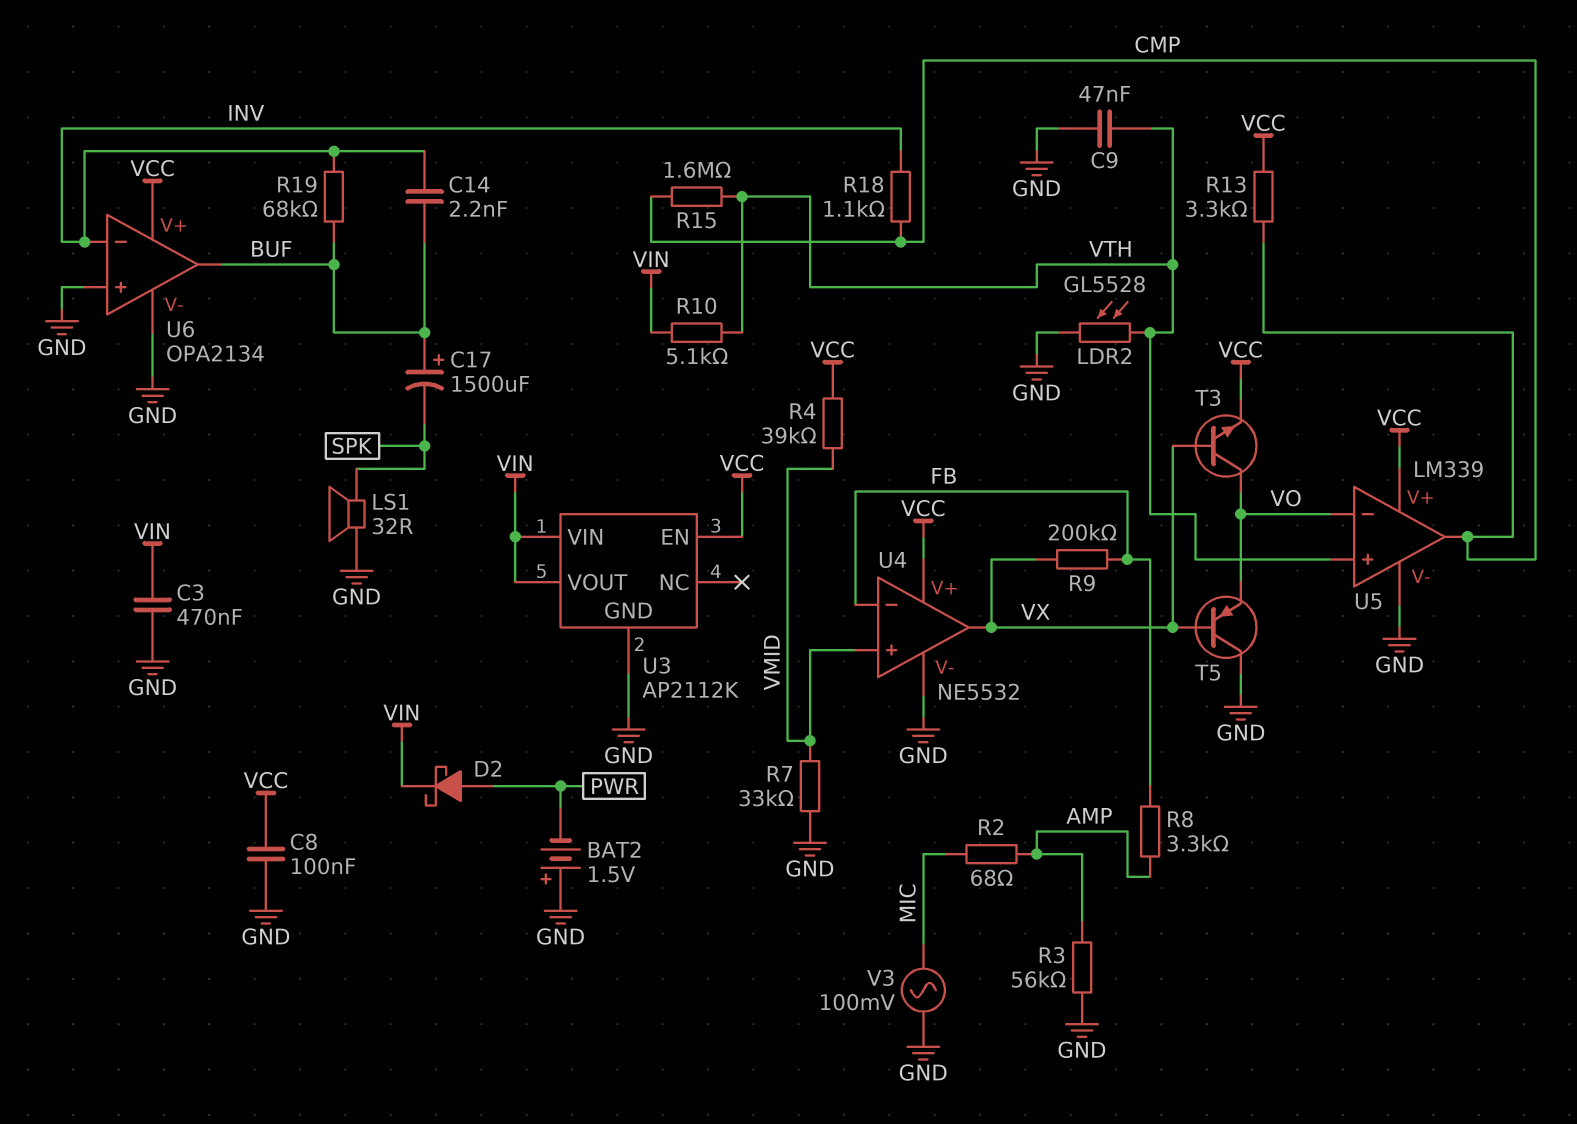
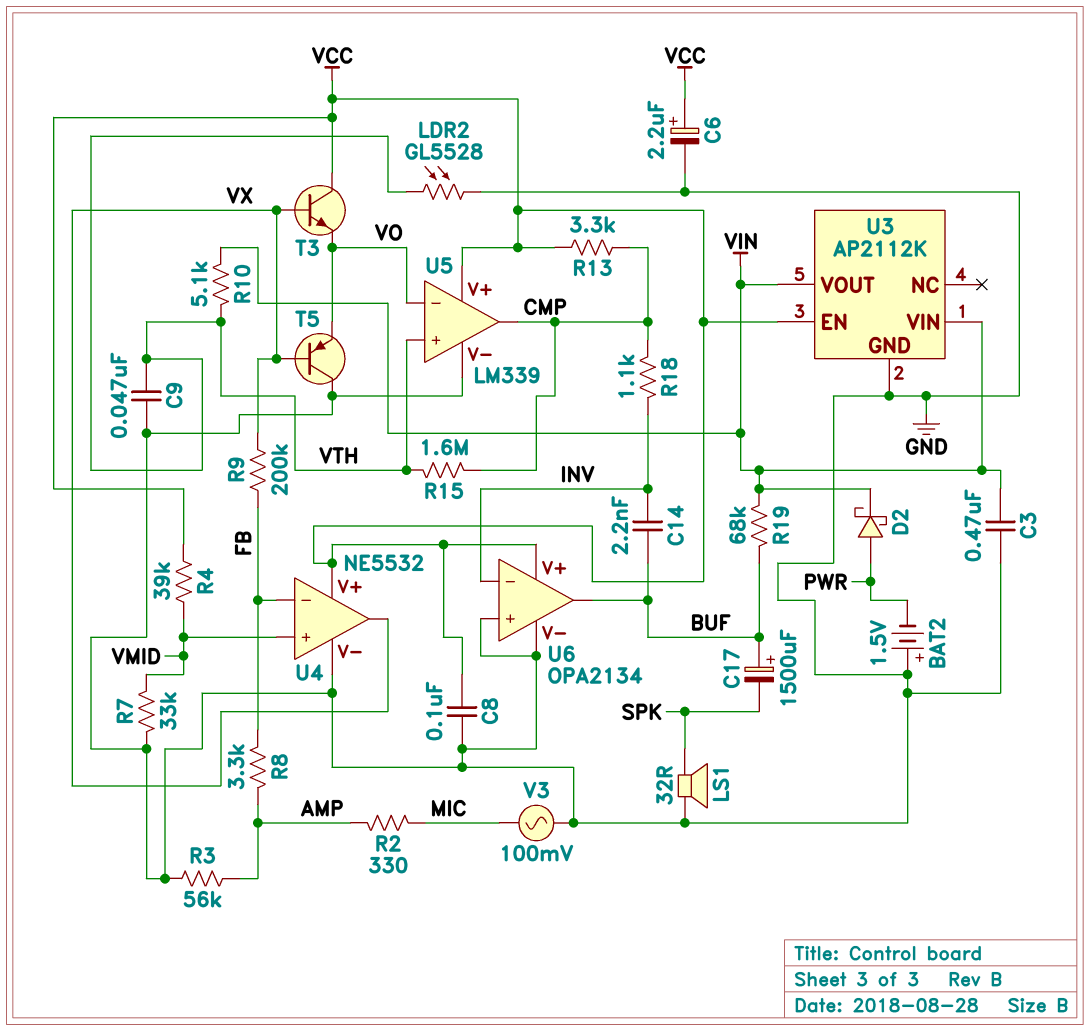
C6: none -> 2.2uF (plus VCC, minus GND)
R2: 68 (AMP, MIC) -> 330 (AMP, MIC)
R19: 68k (BUF, INV) -> 68k (BUF, VIN)
T3: NPN (B VX, C VO, E VCC) -> NPN (B VX, C VCC, E VO)

